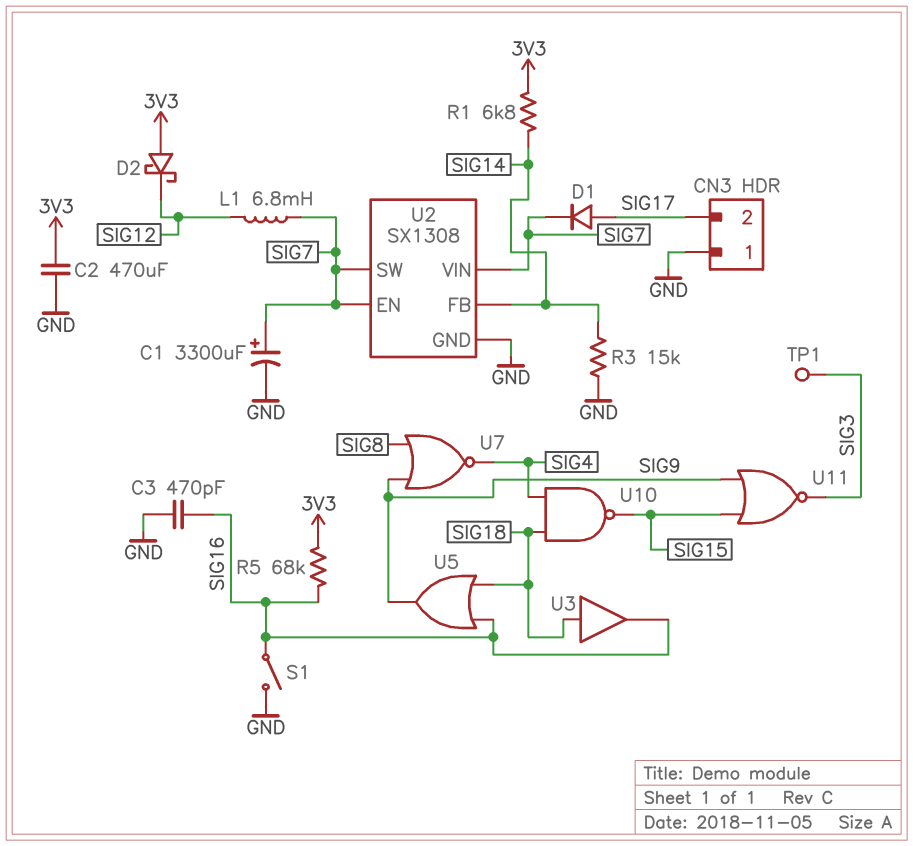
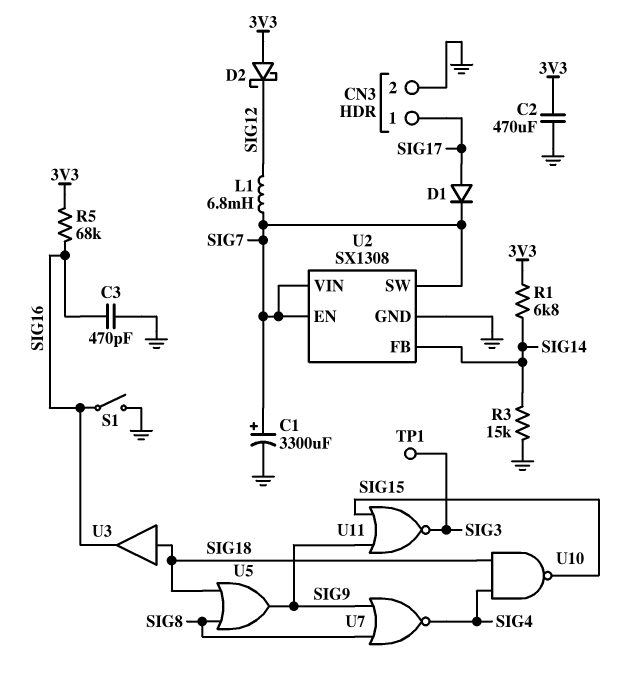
CN3 pin 1: GND -> SIG17
CN3 pin 2: SIG17 -> GND
U5: OR (in SIG16, in SIG18, out SIG9) -> OR (in SIG8, in SIG18, out SIG9)

